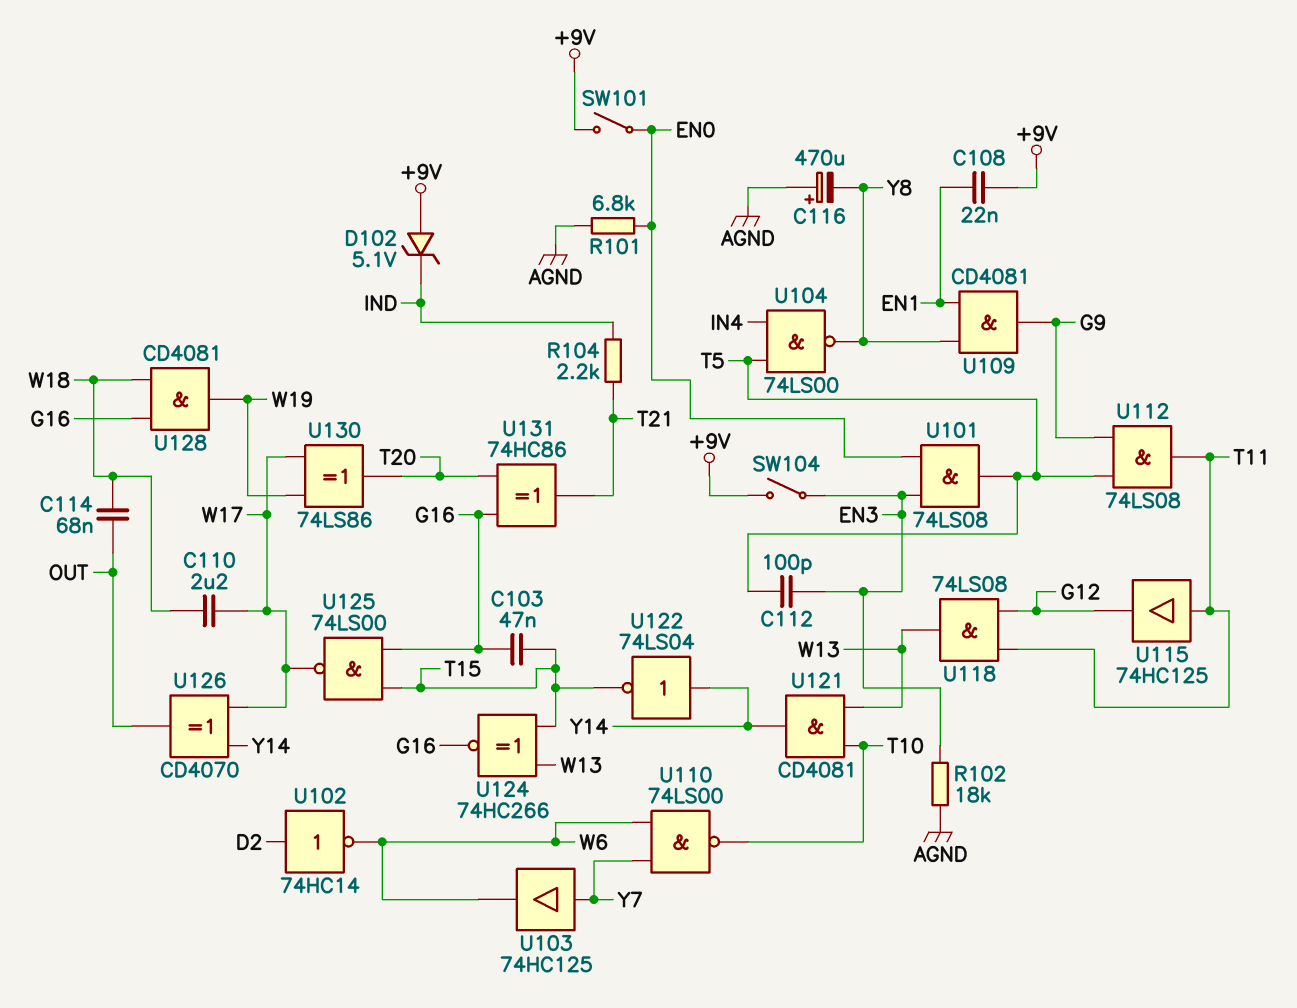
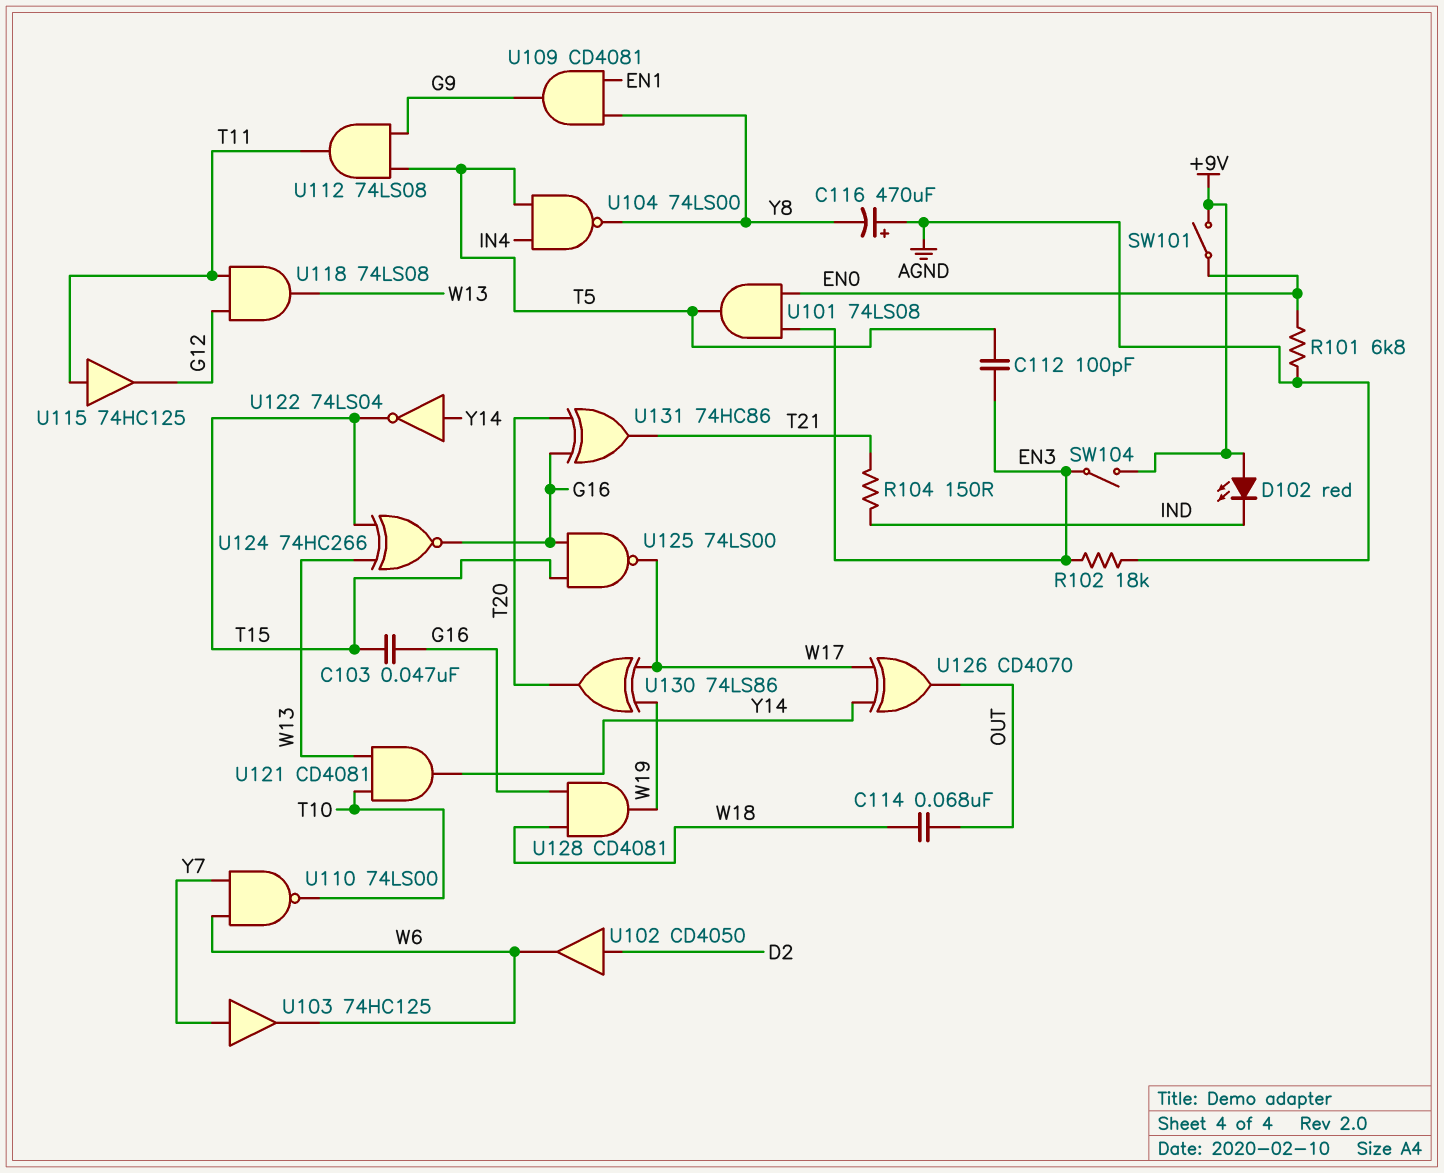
C108: 22nF (+9V, EN1) -> none
C110: 2.2uF (W17, W18) -> none
D102: zener 5.1V (A +9V, K IND) -> LED red (A +9V, K IND)
R104: 2.2k (IND, T21) -> 150 (IND, T21)
U102: NOT 74HC14 (in D2, out W6) -> buffer CD4050 (in D2, out W6)

